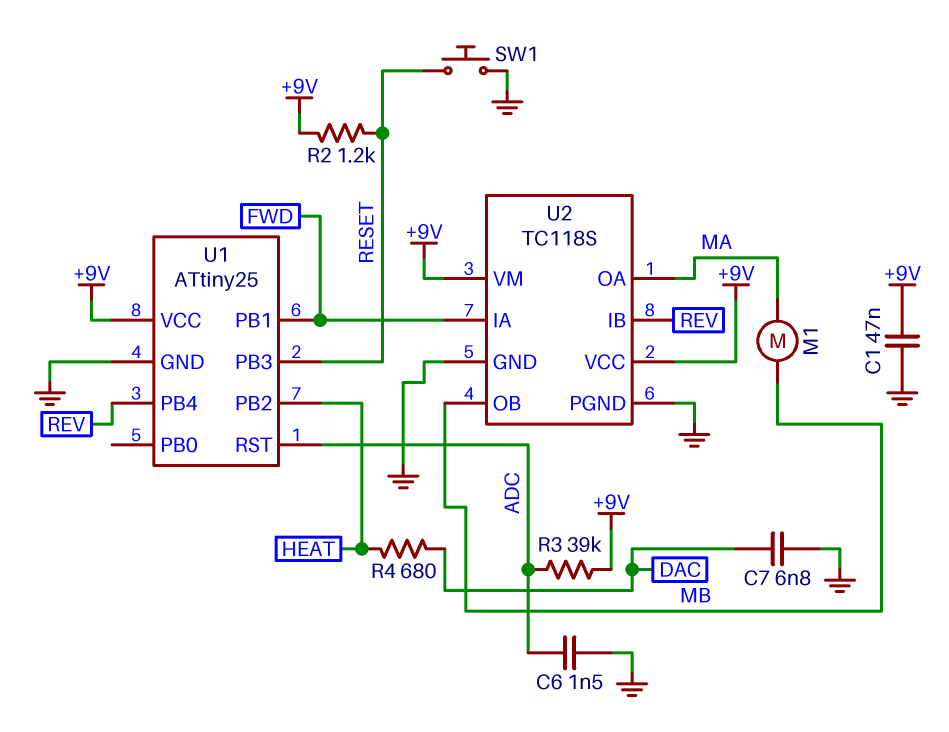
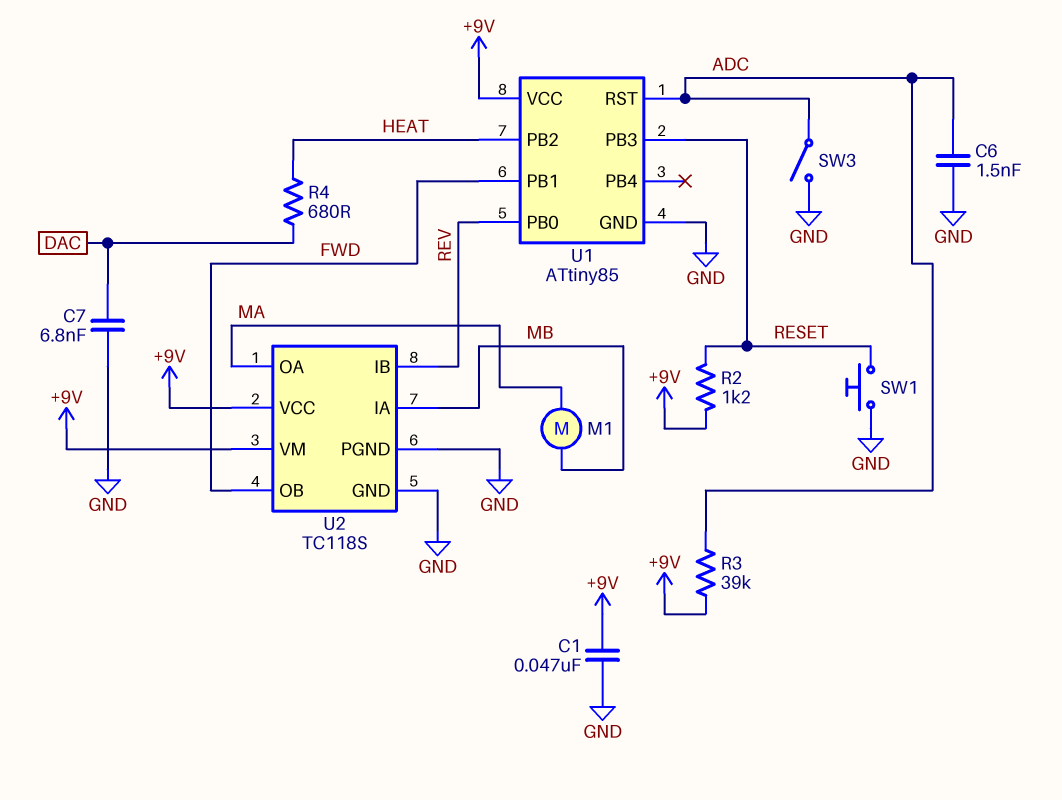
SW3: none -> switch (ADC, GND)
U1: ATtiny25 -> ATtiny85
U1 pin PB0: none -> REV
U1 pin PB4: REV -> none
U2 pin IA: FWD -> MB
U2 pin OB: MB -> FWD

